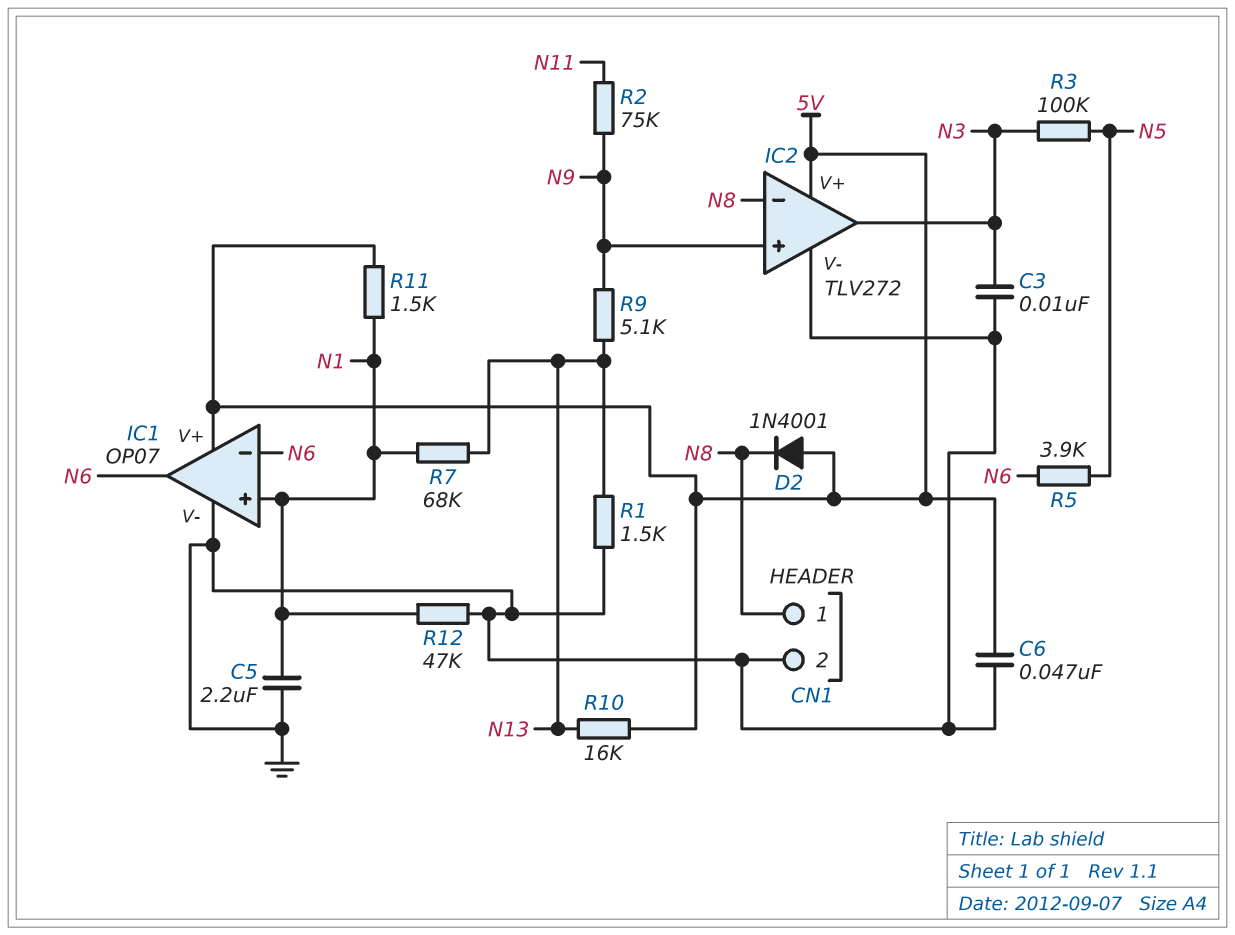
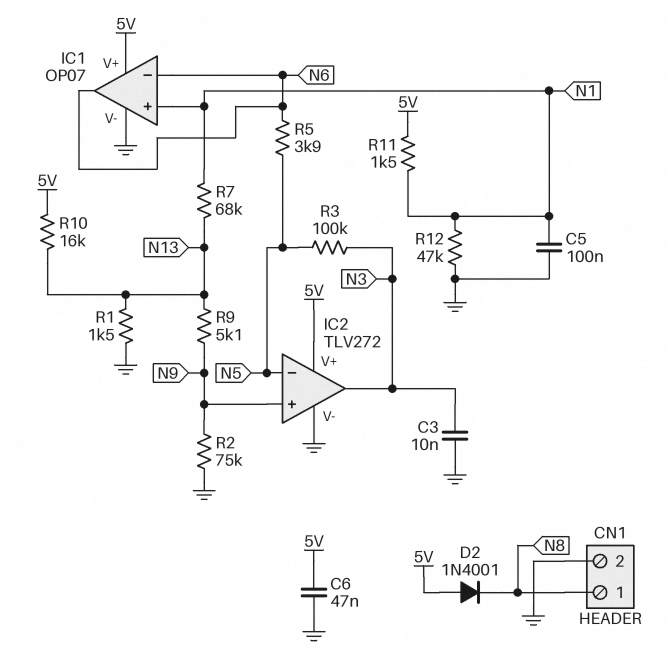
C5: 2.2uF (GND, N1) -> 100nF (GND, N1)
IC2 pin in-: N8 -> N5
R2: 75k (N9, N11) -> 75k (GND, N9)

